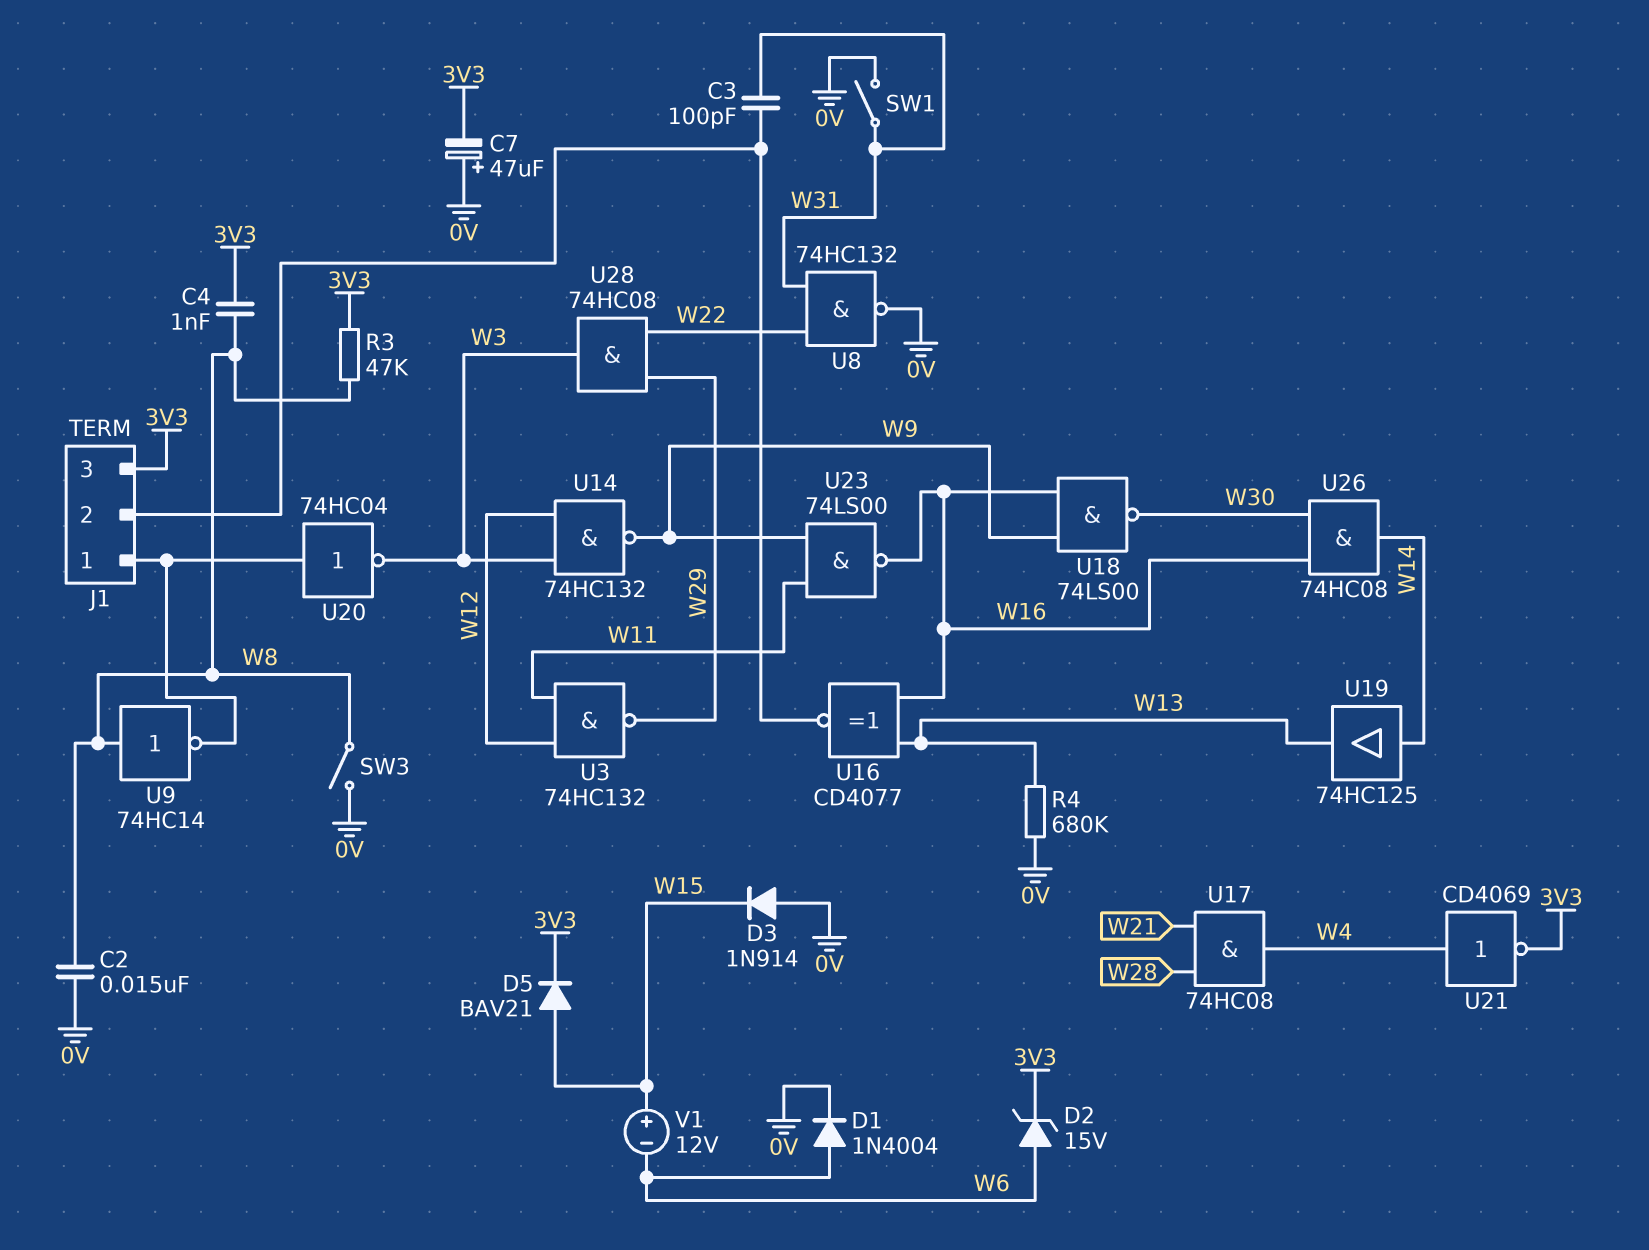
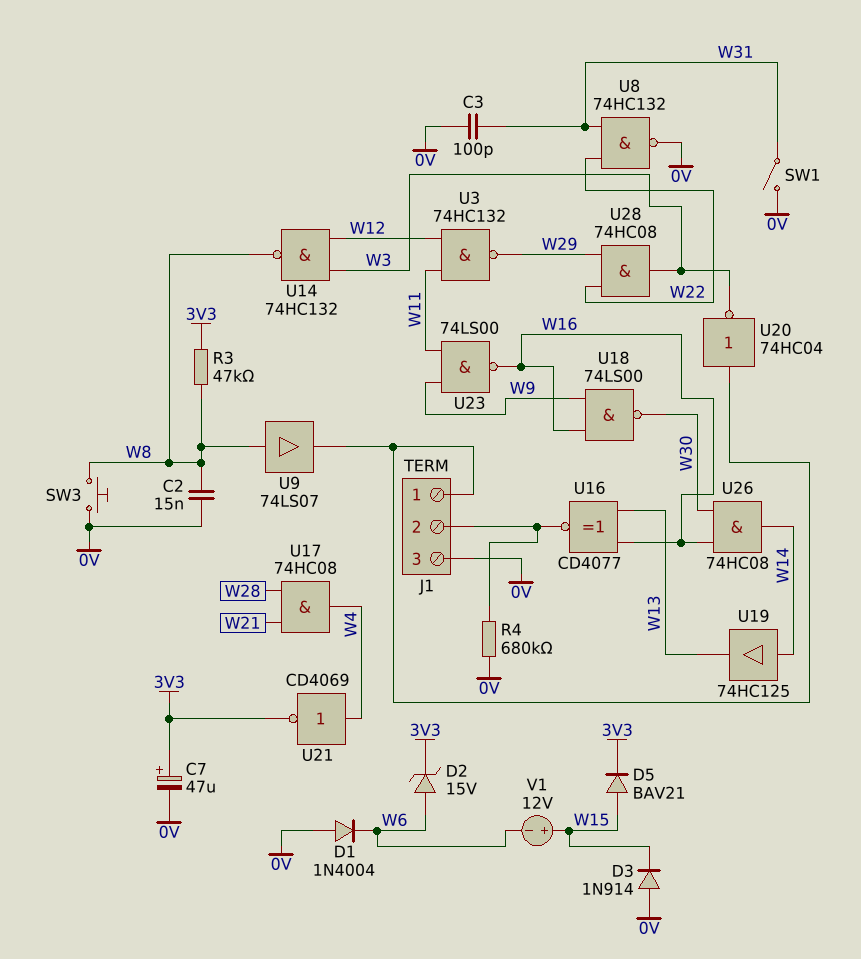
C3: 100pF (J1/2, W31) -> 100pF (0V, W31)
C4: 1nF (3V3, W8) -> none
C7: 47uF (plus 0V, minus 3V3) -> 47uF (plus 3V3, minus 0V)
D1: diode 1N4004 (A W6, K 0V) -> diode 1N4004 (A 0V, K W6)
J1 pin 3: 3V3 -> 0V
R4: 680k (0V, W13) -> 680k (0V, J1/2)
SW3: switch (0V, W8) -> button (0V, W8)
U9: NOT 74HC14 (in W8, out J1/1) -> buffer 74LS07 (in W8, out J1/1)
U14: NAND 74HC132 (in W3, in W12, out W9) -> NAND 74HC132 (in W3, in W12, out W8)

